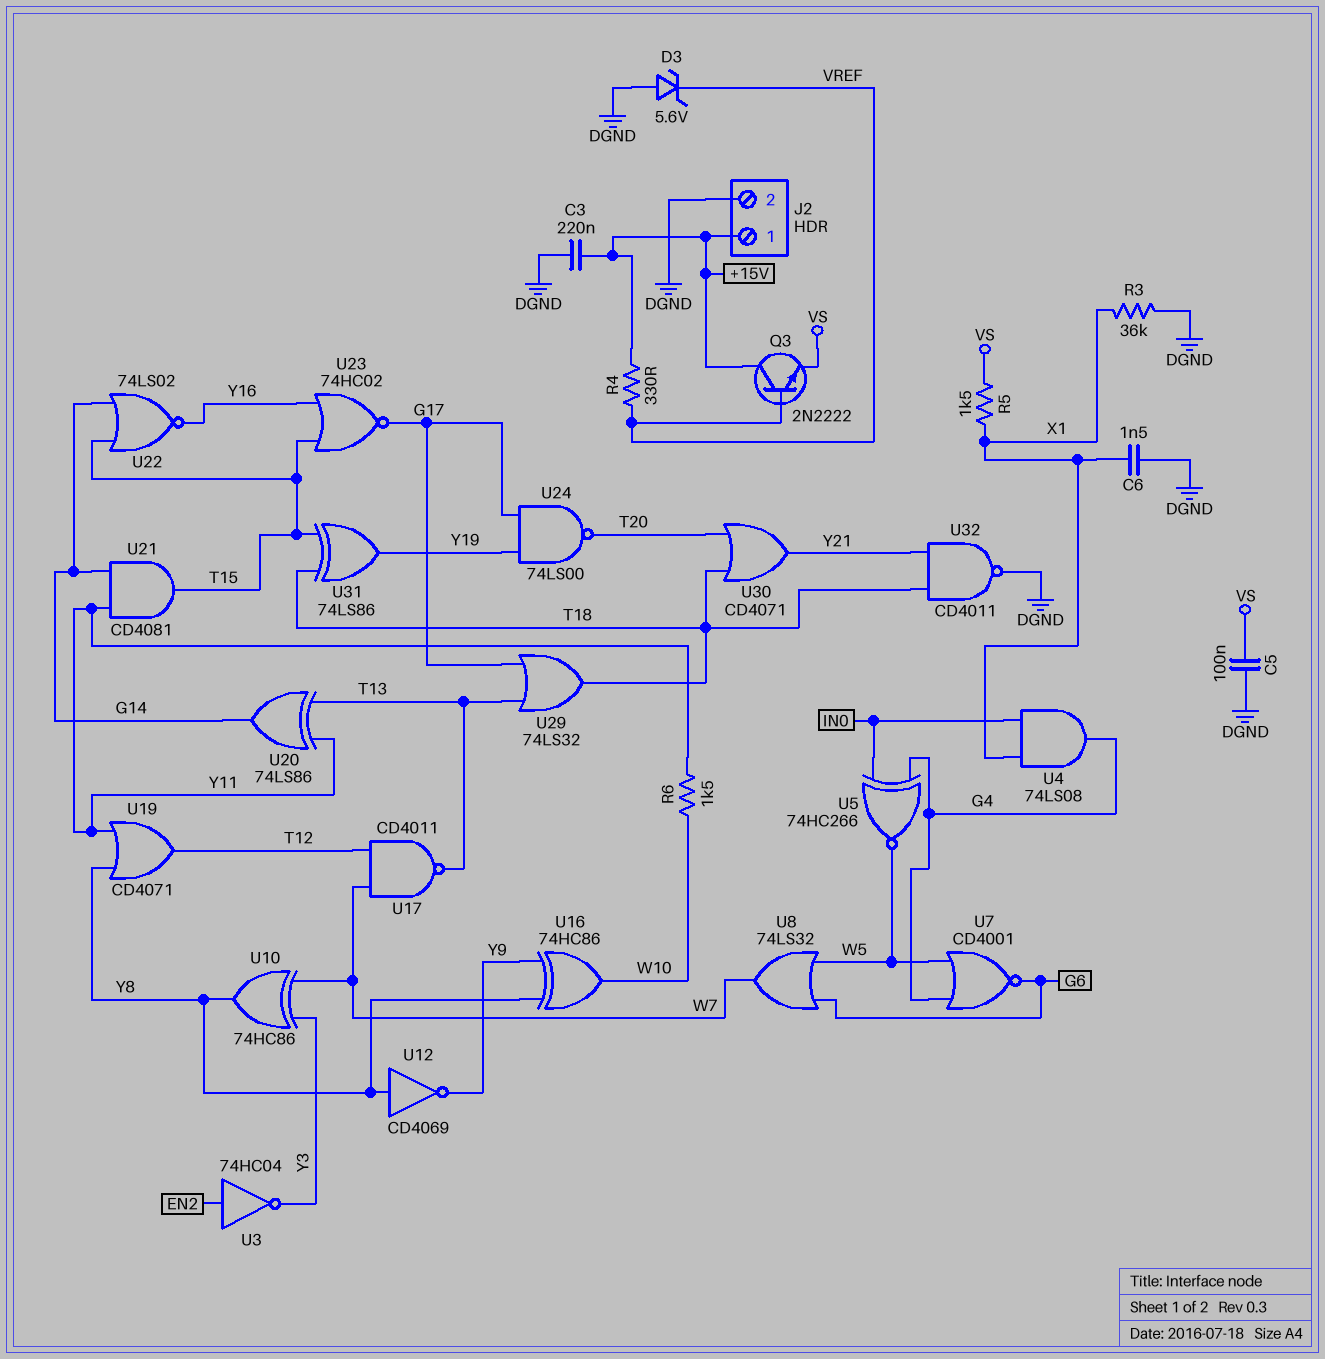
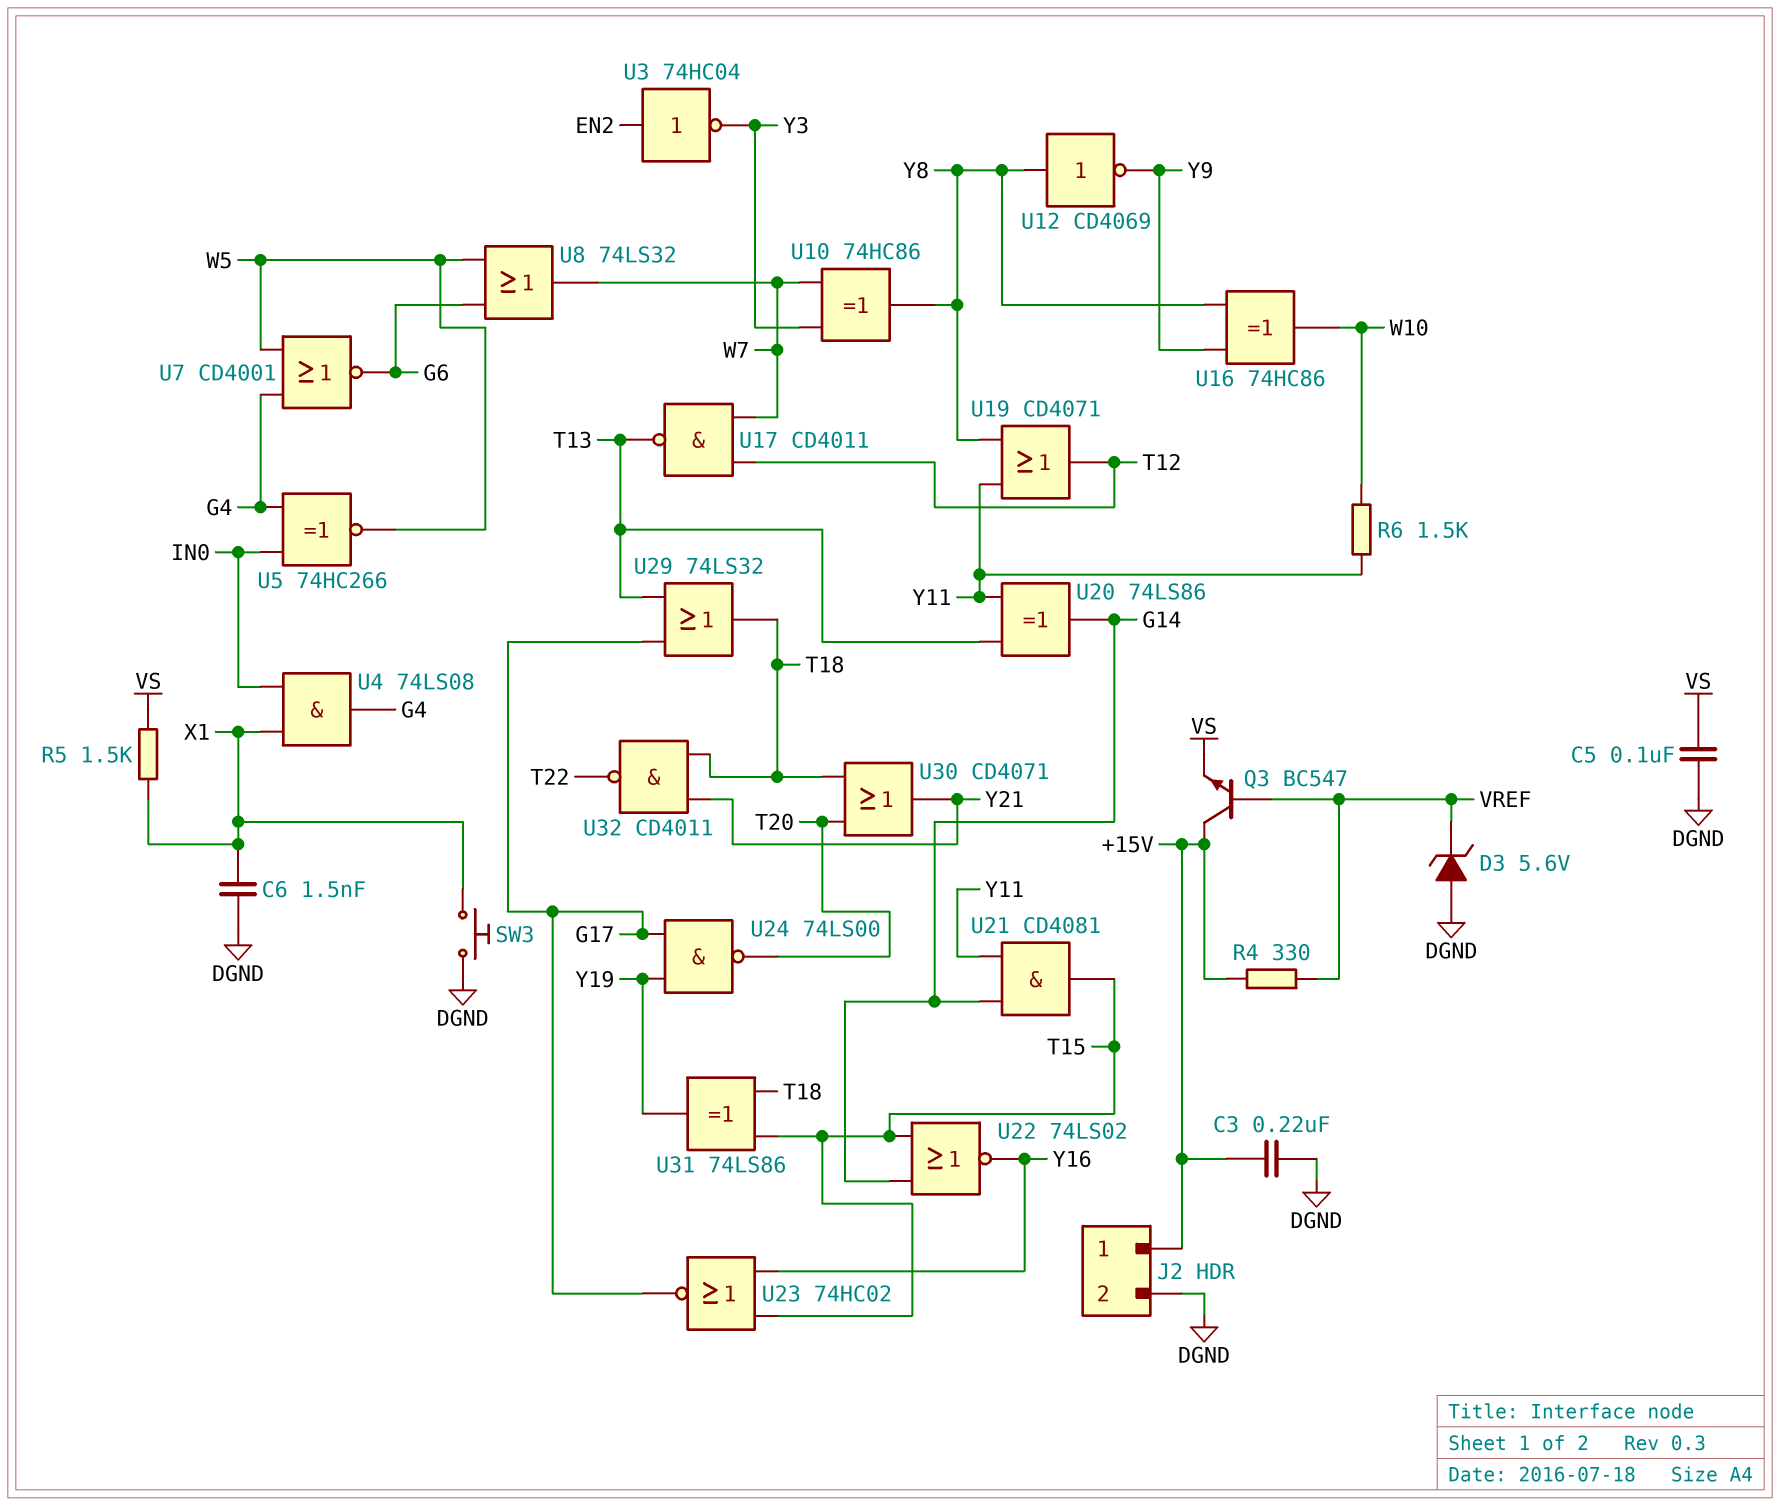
Q3: NPN 2N2222 (B VREF, C +15V, E VS) -> NPN BC547 (B VREF, C +15V, E VS)
R3: 36k (DGND, X1) -> none
SW3: none -> button (DGND, X1)
U32: NAND CD4011 (in T18, in Y21, out DGND) -> NAND CD4011 (in T18, in Y21, out T22)

